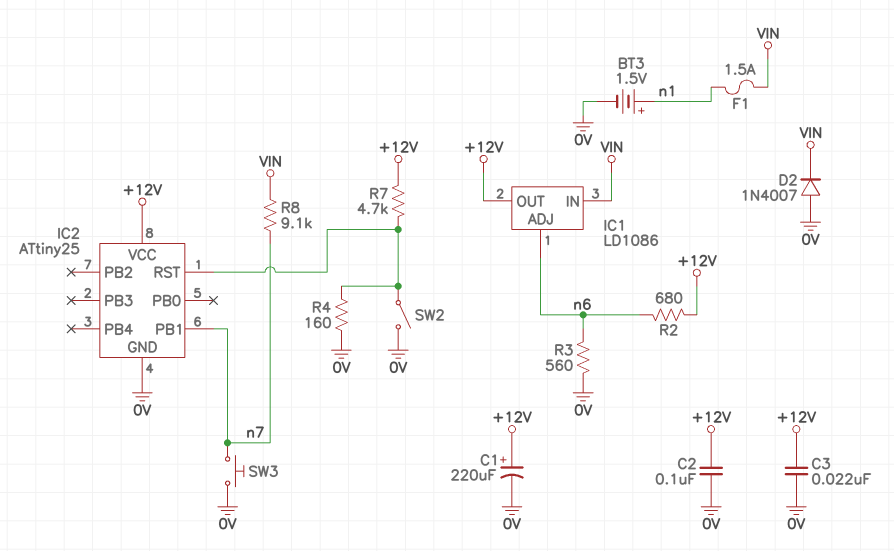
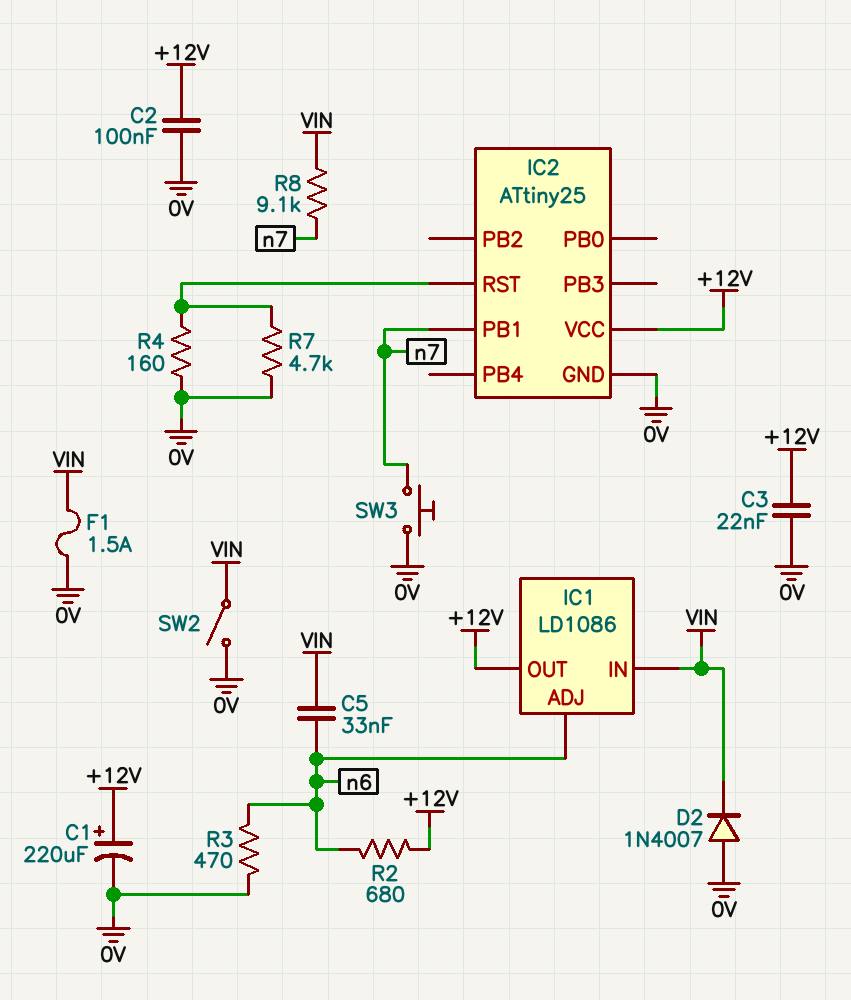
BT3: 1.5V (plus n1, minus 0V) -> none
C5: none -> 33nF (VIN, n6)
F1: 1.5A (VIN, n1) -> 1.5A (0V, VIN)
R3: 560 (0V, n6) -> 470 (0V, n6)
R7: 4.7k (+12V, IC2/RST) -> 4.7k (0V, IC2/RST)
SW2: switch (0V, IC2/RST) -> switch (0V, VIN)

